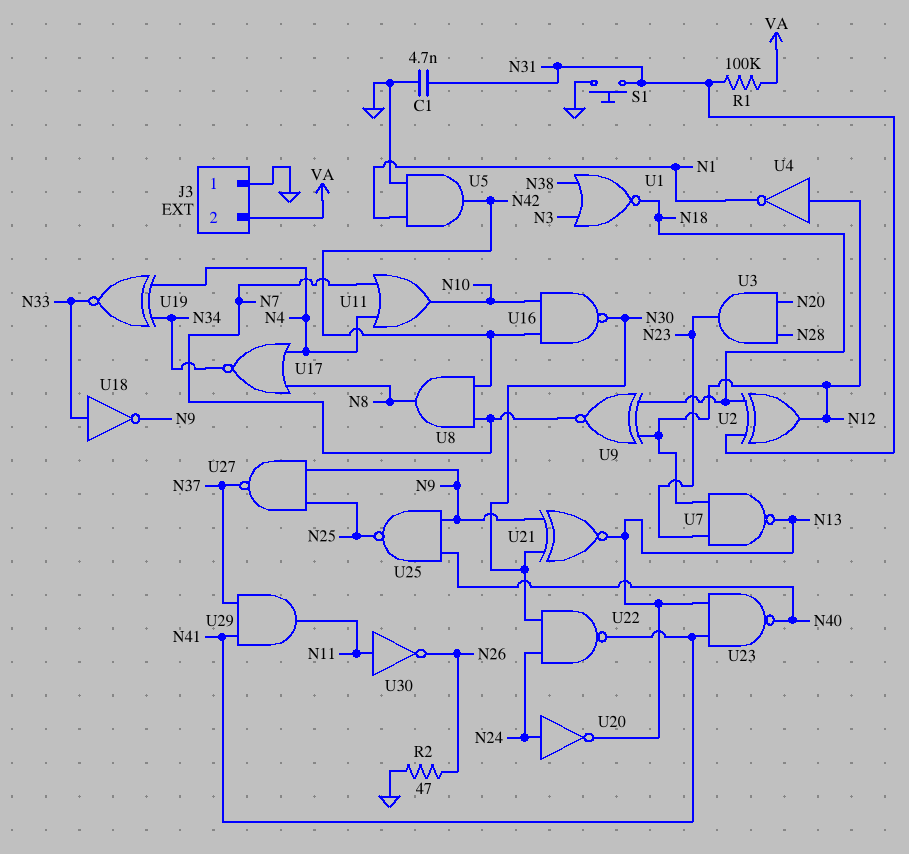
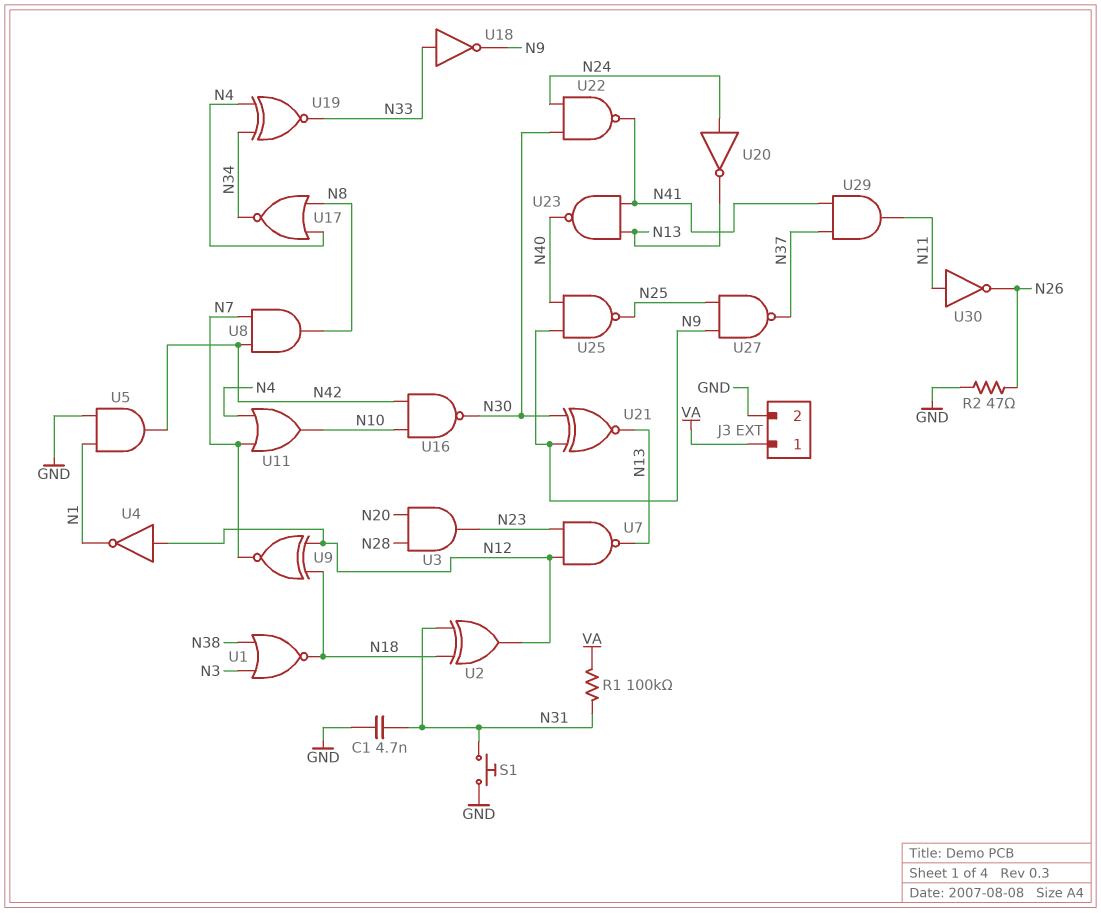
J3 pin 1: GND -> VA
J3 pin 2: VA -> GND

